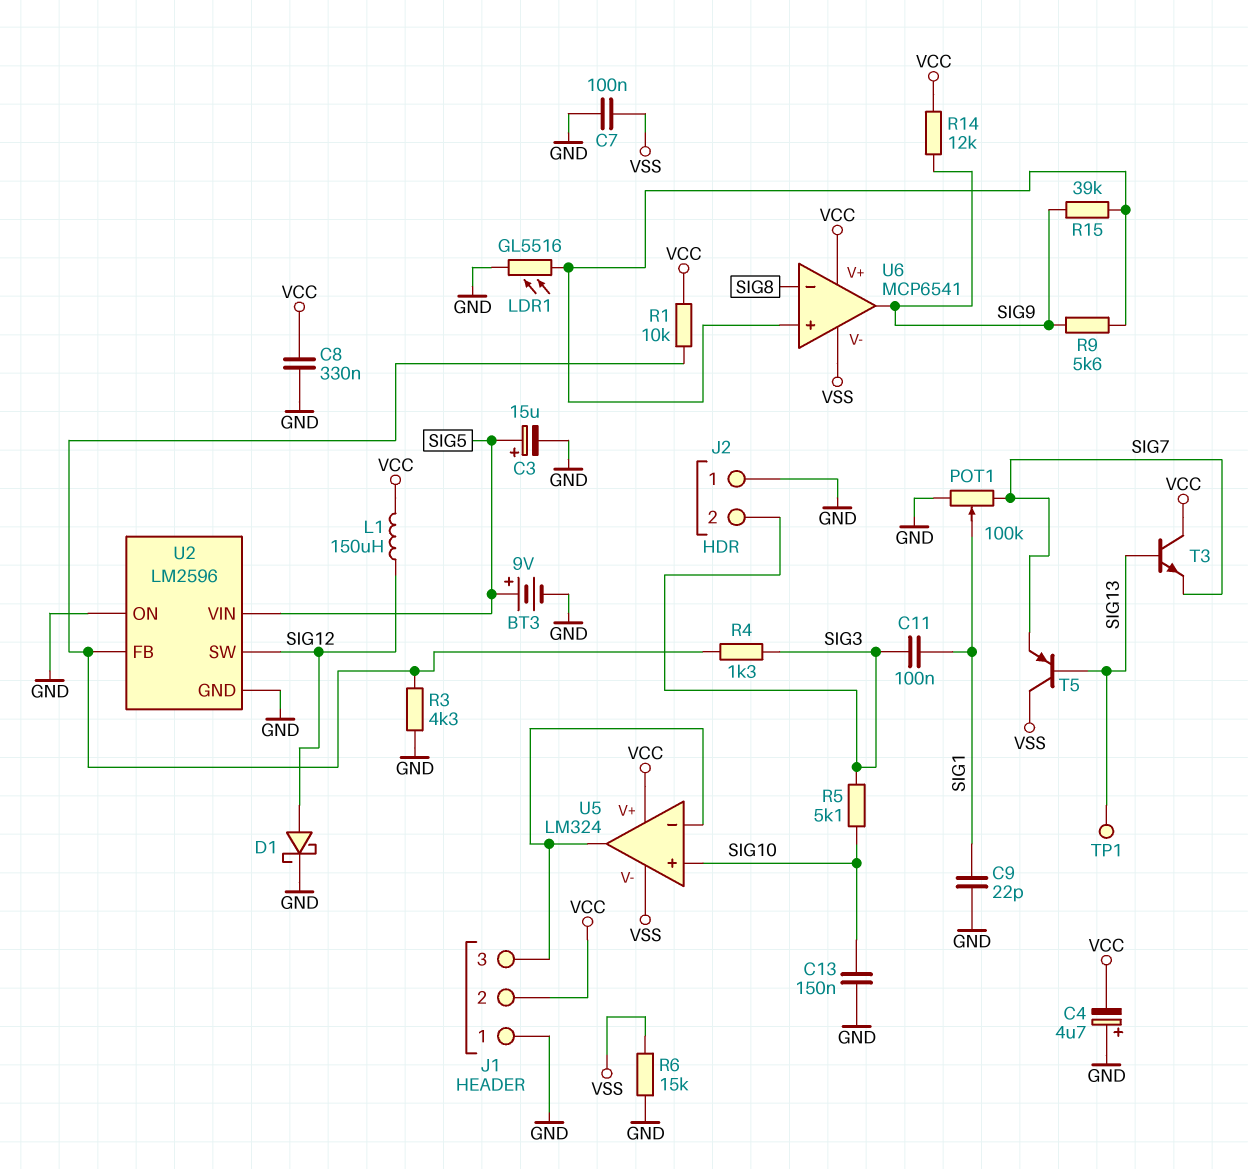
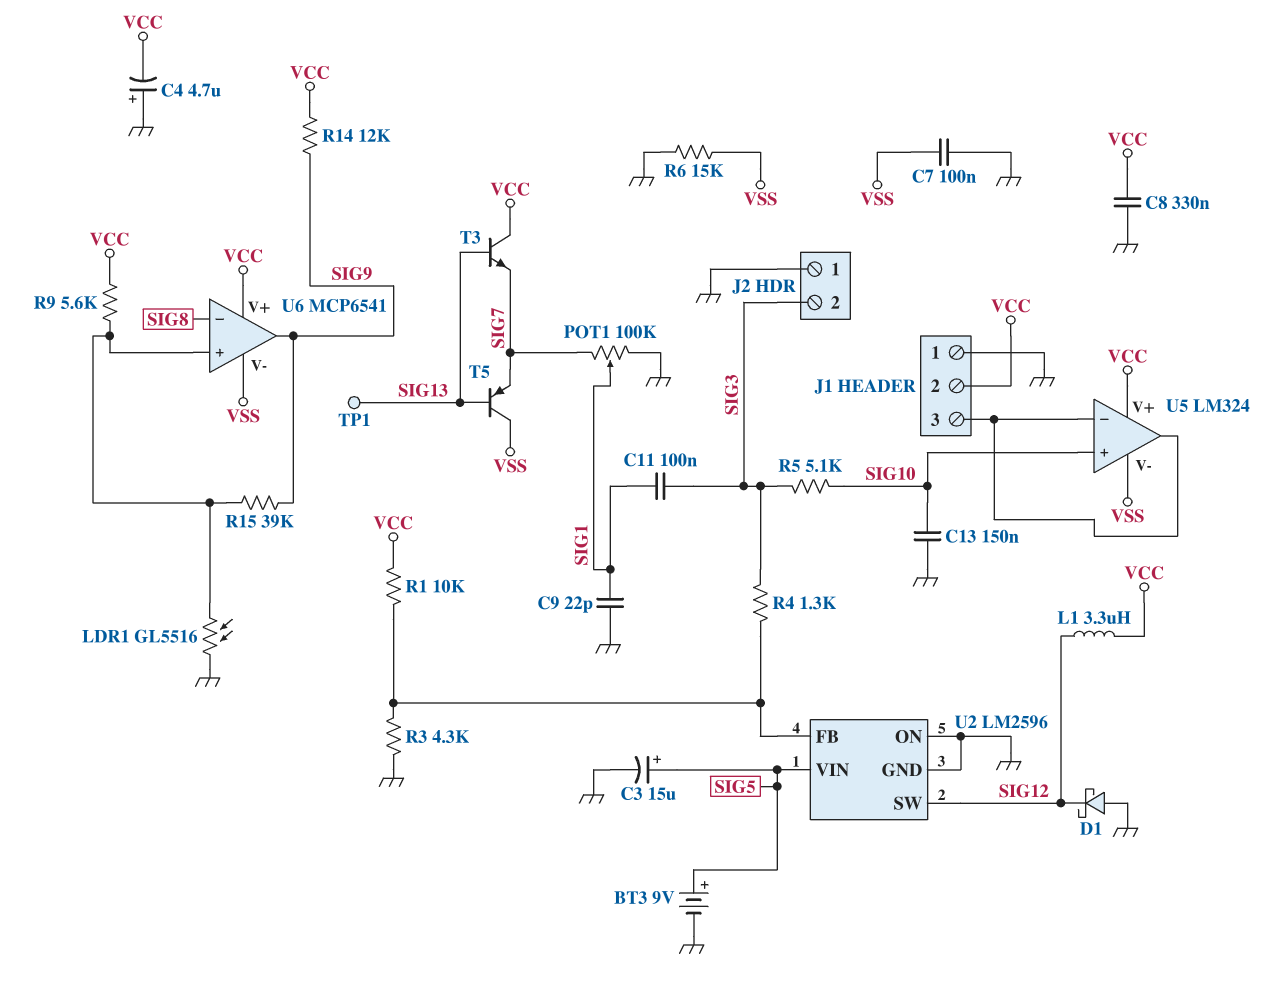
D1: schottky (A SIG12, K GND) -> schottky (A GND, K SIG12)
L1: 150uH (SIG12, VCC) -> 3.3uH (SIG12, VCC)
R9: 5.6k (SIG9, U6/in+) -> 5.6k (U6/in+, VCC)

